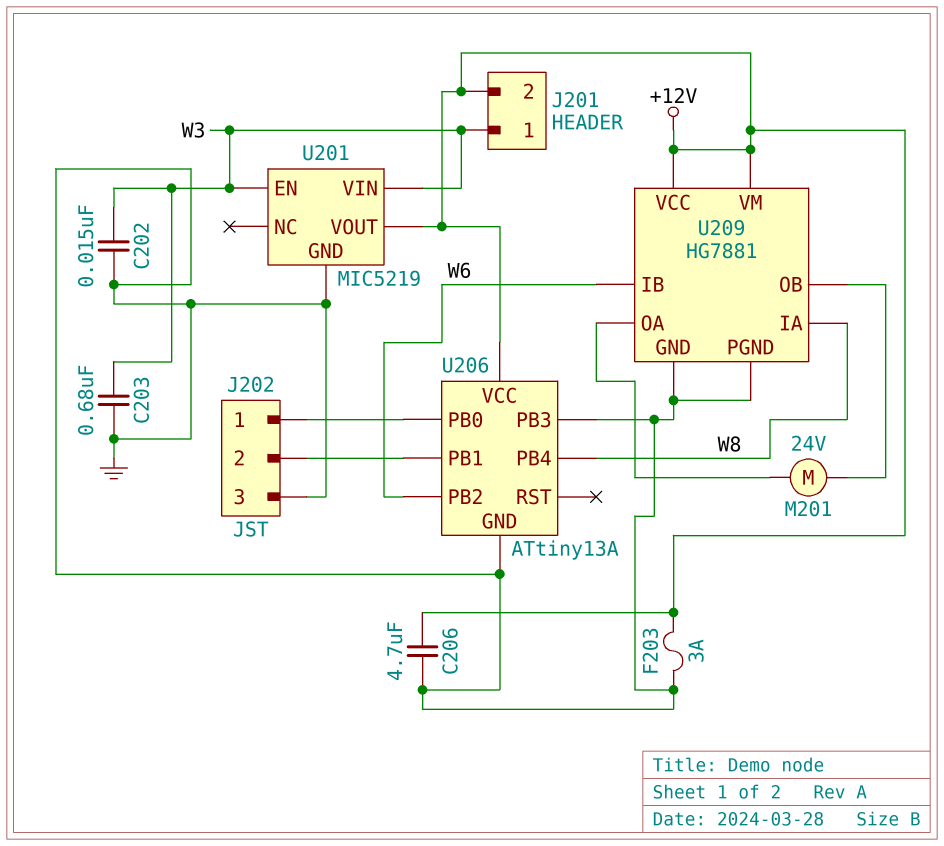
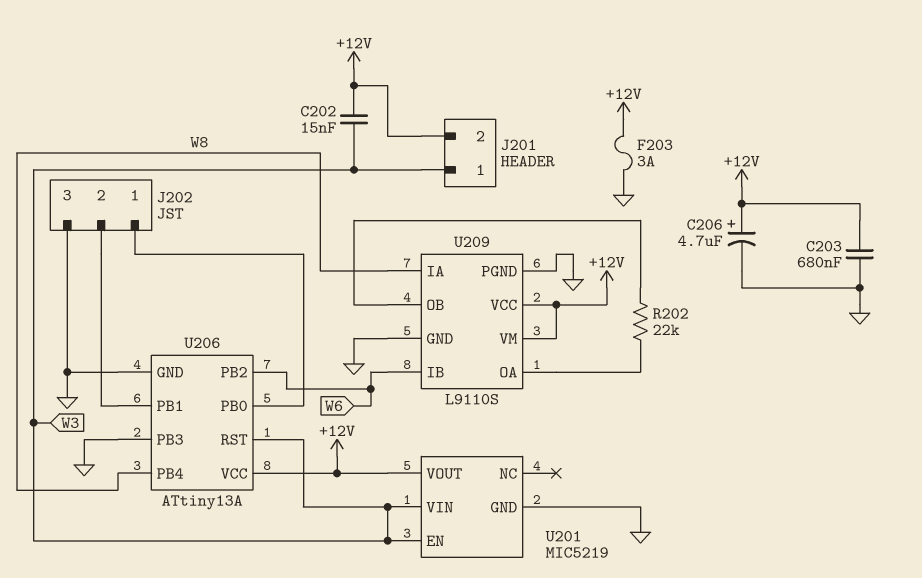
C202: 15nF (GND, W3) -> 15nF (+12V, W3)
C203: 680nF (GND, W3) -> 680nF (+12V, GND)
C206: 4.7uF (+12V, GND) -> 4.7uF (plus +12V, minus GND)
M201: motor 24V (U209/OA, U209/OB) -> none
R202: none -> 22k (U209/OA, U209/OB)
U206 pin RST: none -> W3
U209: HG7881 -> L9110S

